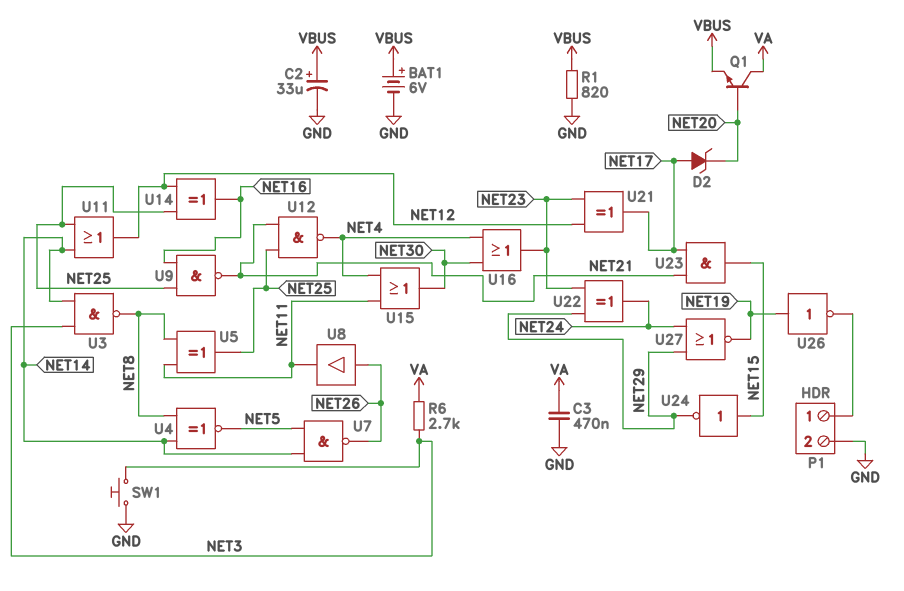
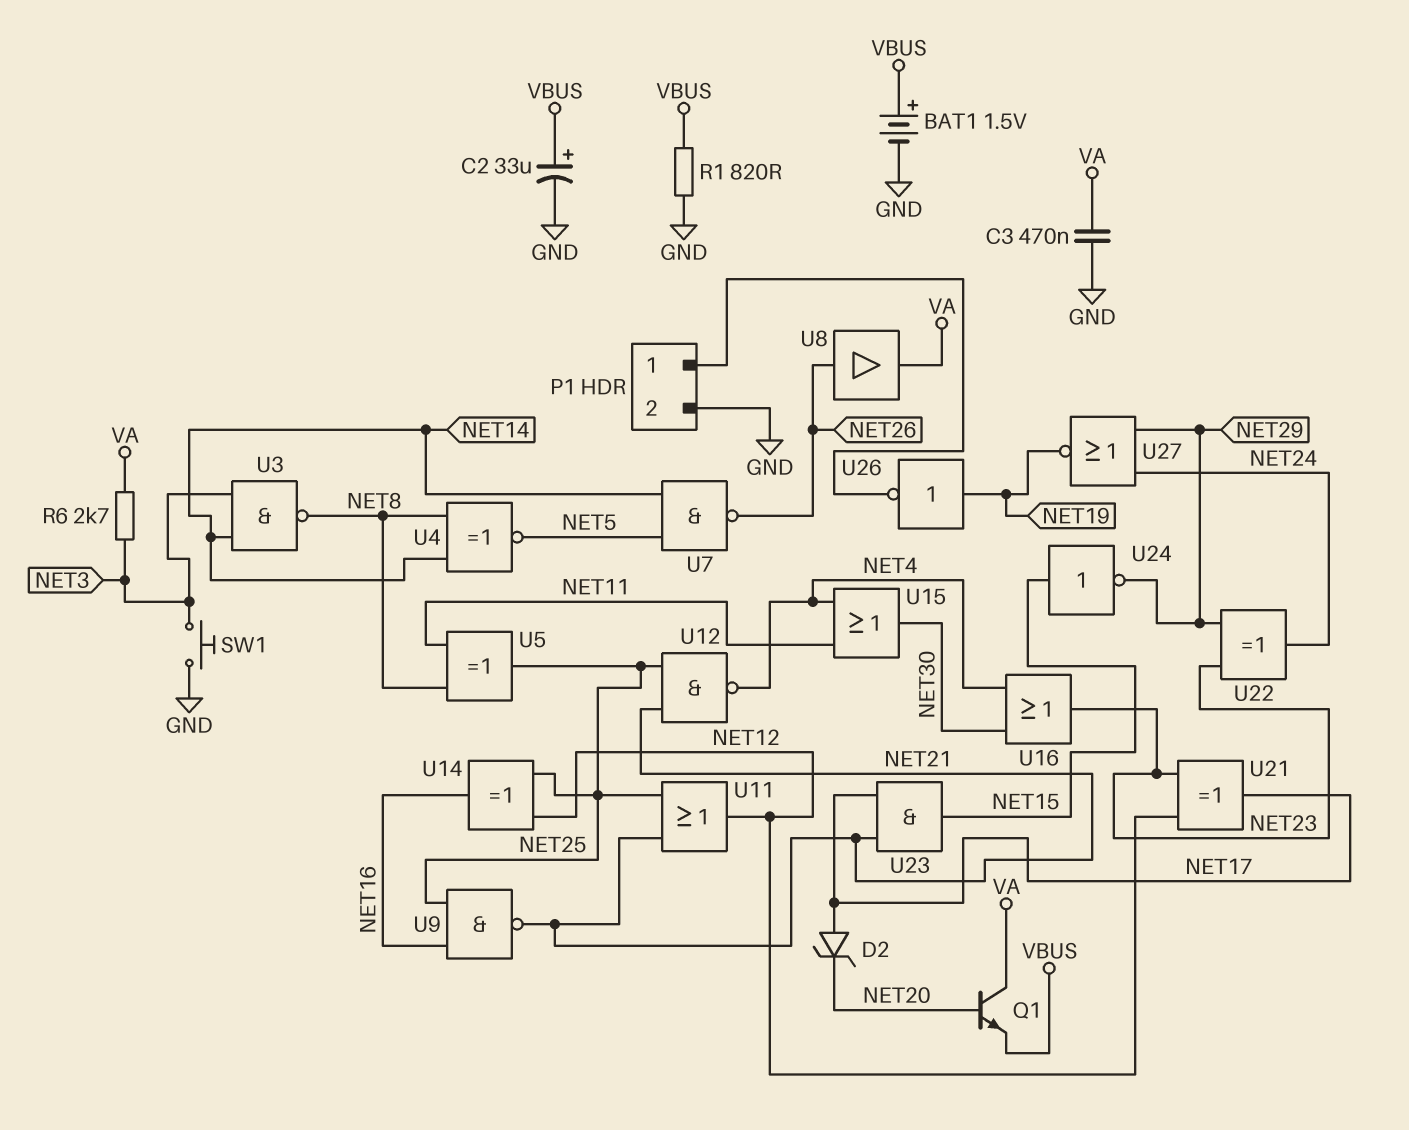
BAT1: 6V (plus VBUS, minus GND) -> 1.5V (plus VBUS, minus GND)
U8: buffer (in NET26, out NET11) -> buffer (in NET26, out VA)
U11: OR (in NET14, in NET25, out NET12) -> OR (in NET21, in NET25, out NET12)

